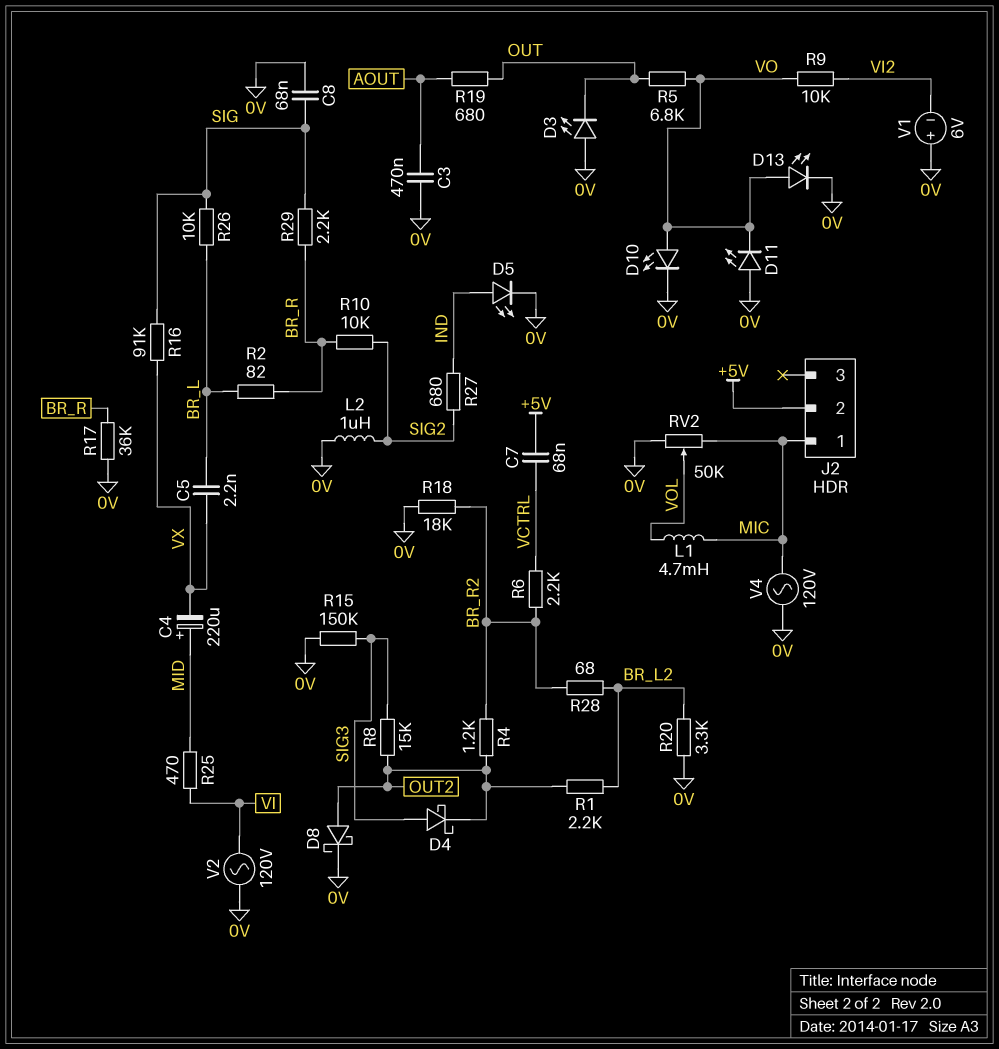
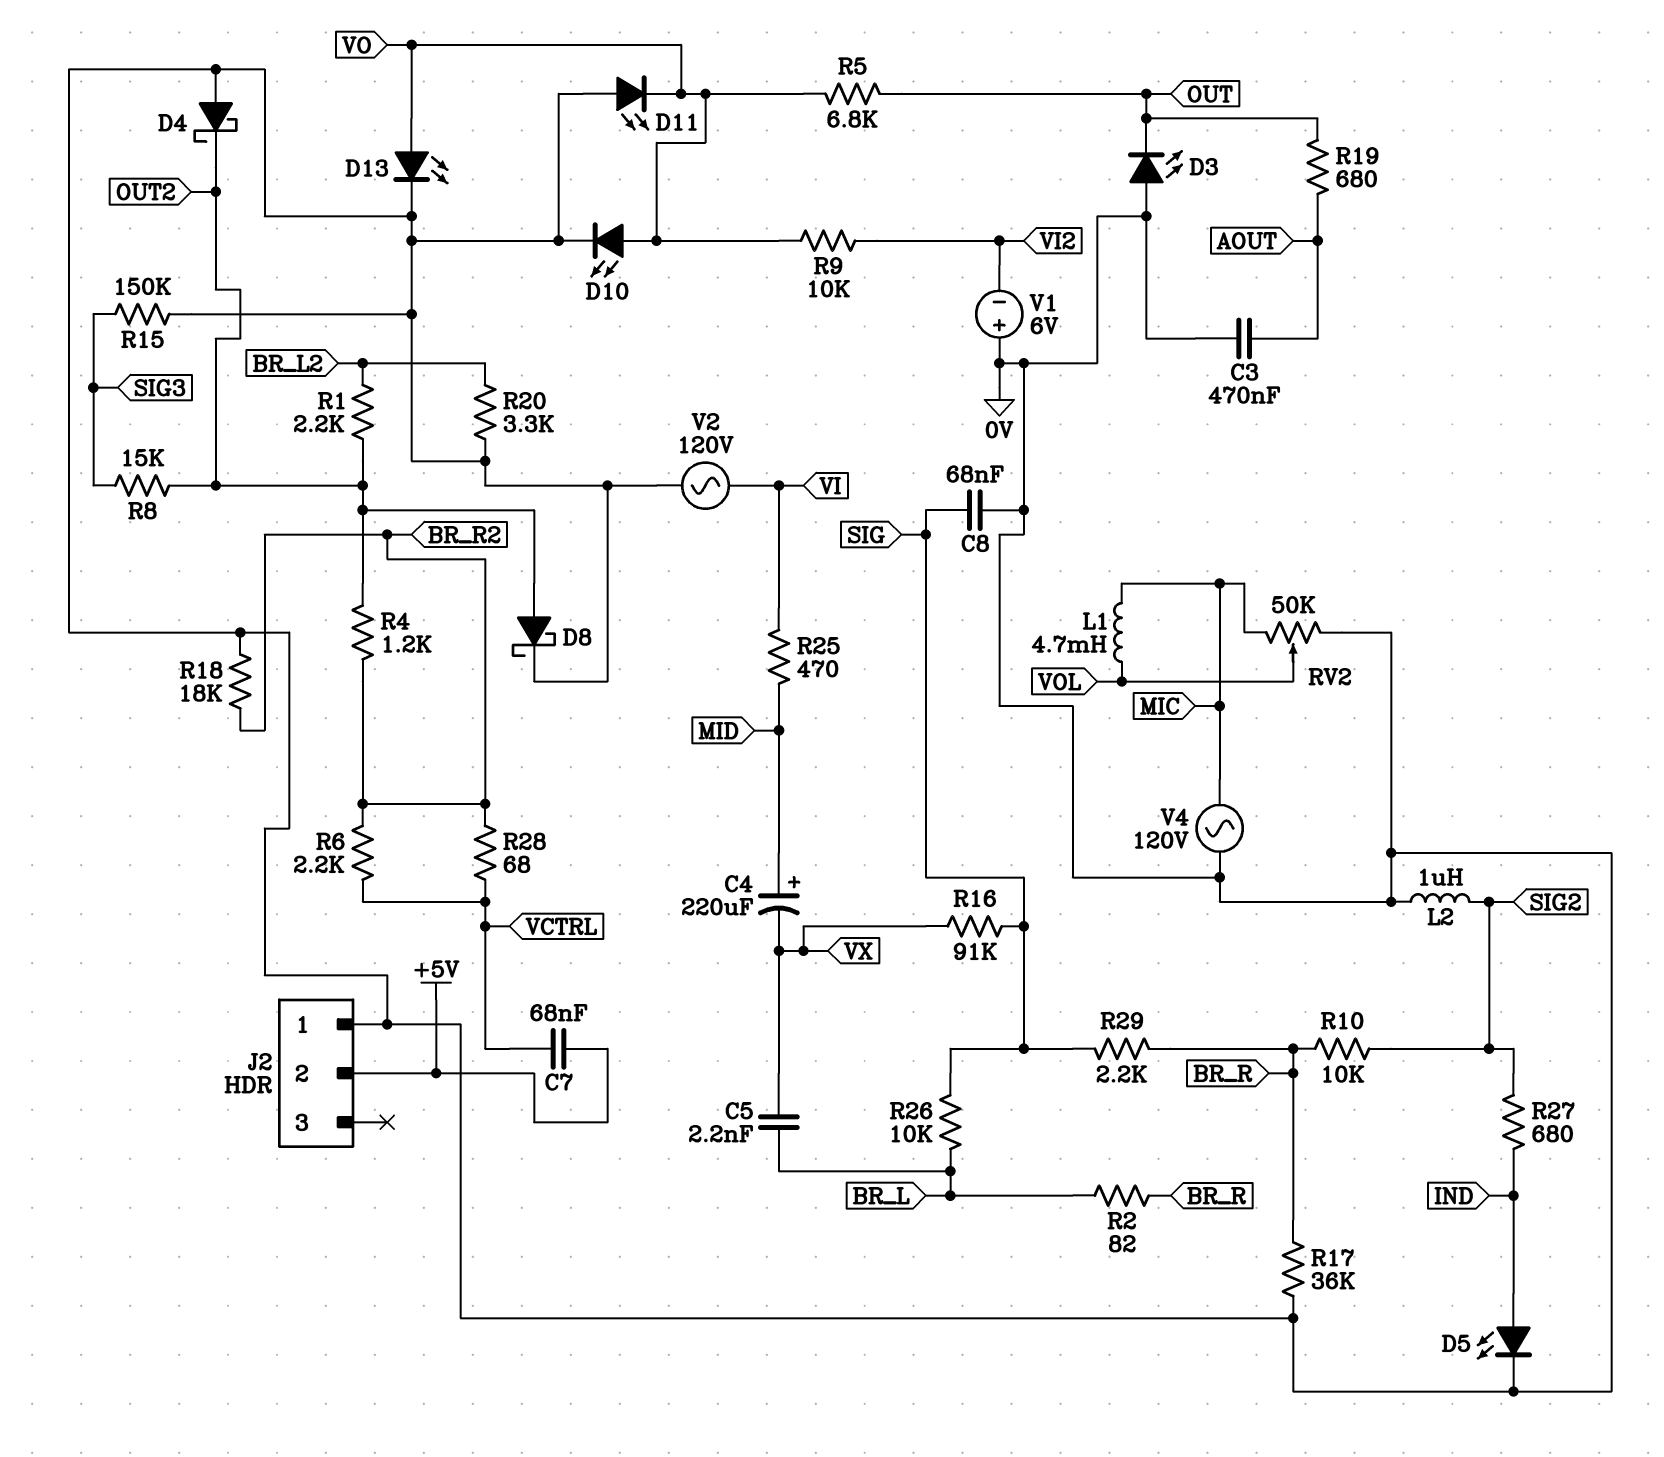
D4: schottky (A SIG3, K OUT2) -> schottky (A 0V, K OUT2)
J2 pin 1: MIC -> 0V
R28: 68 (BR_L2, BR_R2) -> 68 (BR_R2, VCTRL)

